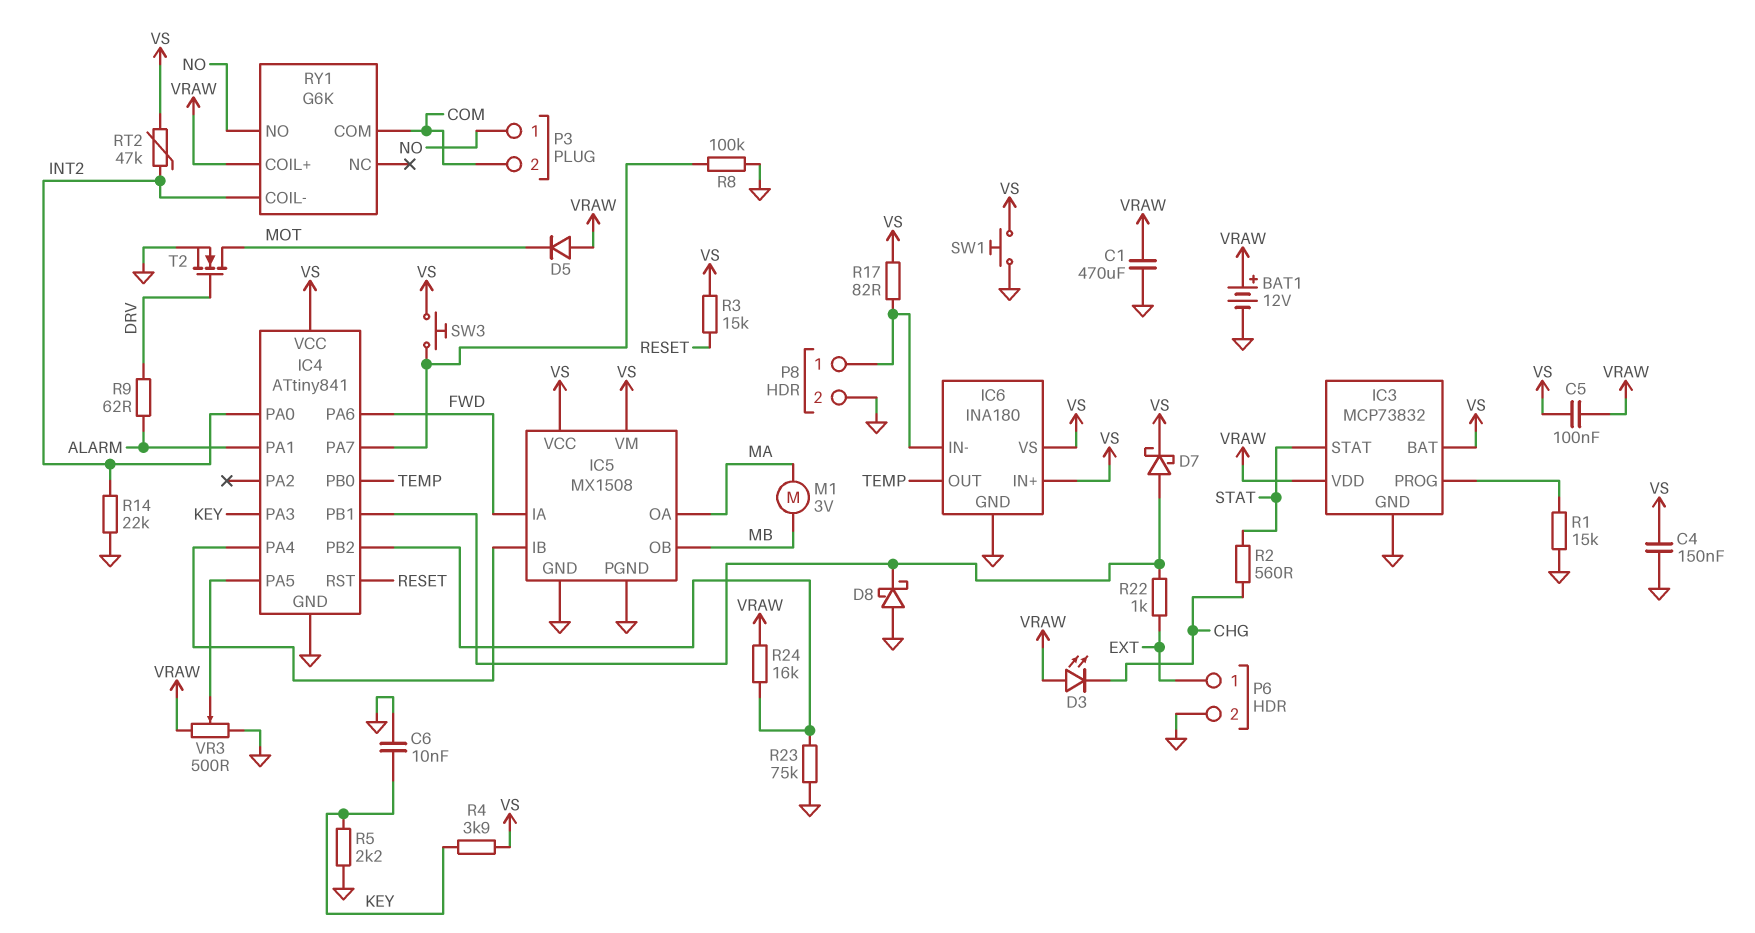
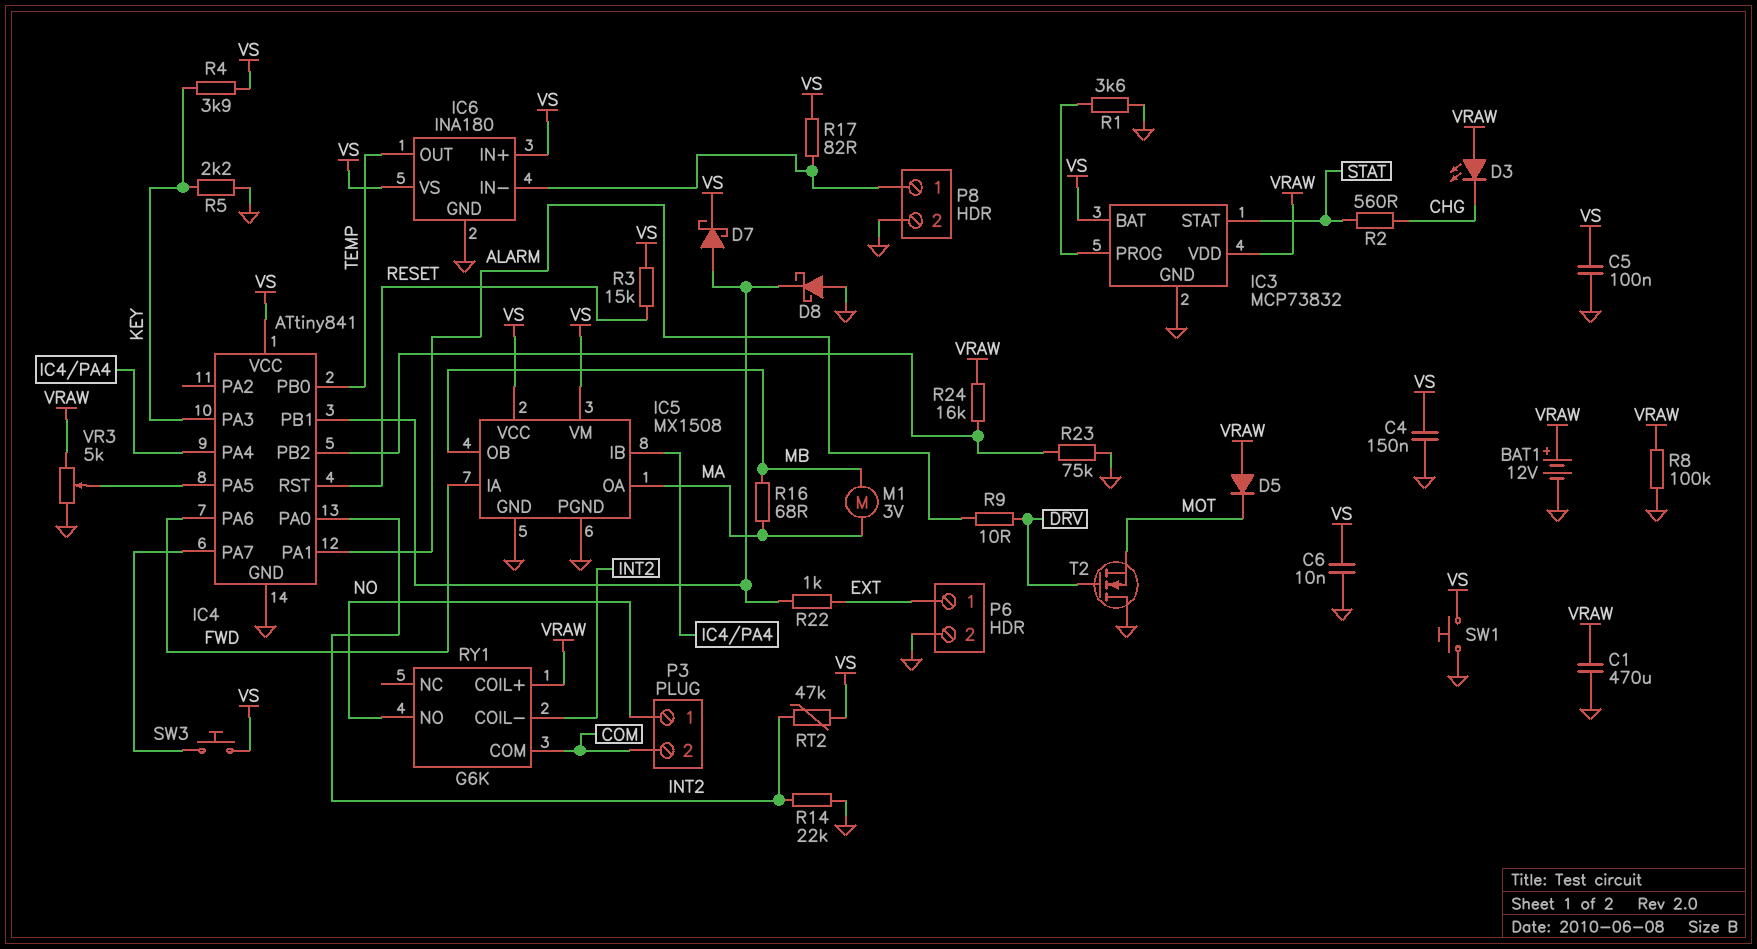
C5: 100nF (VRAW, VS) -> 100nF (GND, VS)
C6: 10nF (GND, KEY) -> 10nF (GND, VS)
R1: 15k (GND, IC3/PROG) -> 3.6k (GND, IC3/PROG)
R8: 100k (GND, IC4/PA7) -> 100k (GND, VRAW)
R9: 62 (ALARM, DRV) -> 10 (ALARM, DRV)
R16: none -> 68 (MA, MB)
T2: NMOS (G DRV, D MOT, S GND) -> NMOS (G DRV, D GND, S MOT)
VR3: 500 (GND, VRAW, wiper IC4/PA5) -> 5k (GND, VRAW, wiper IC4/PA5)

